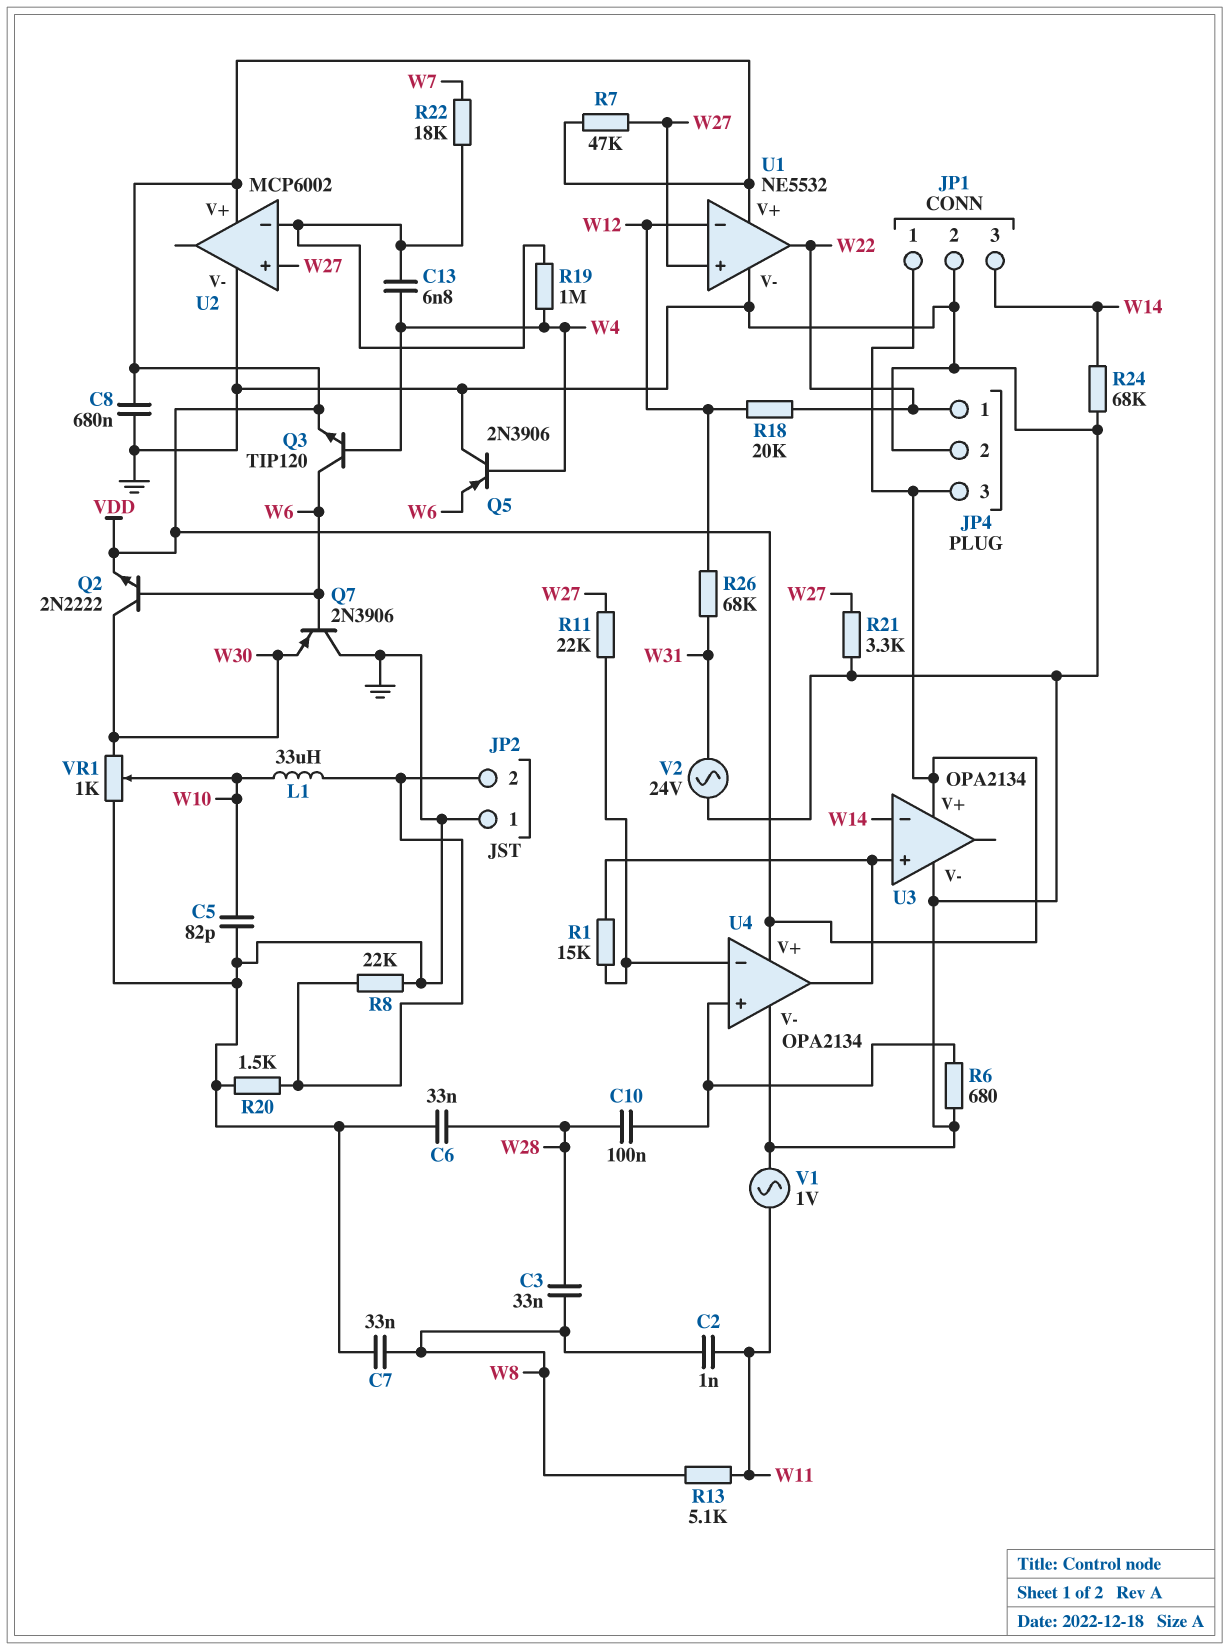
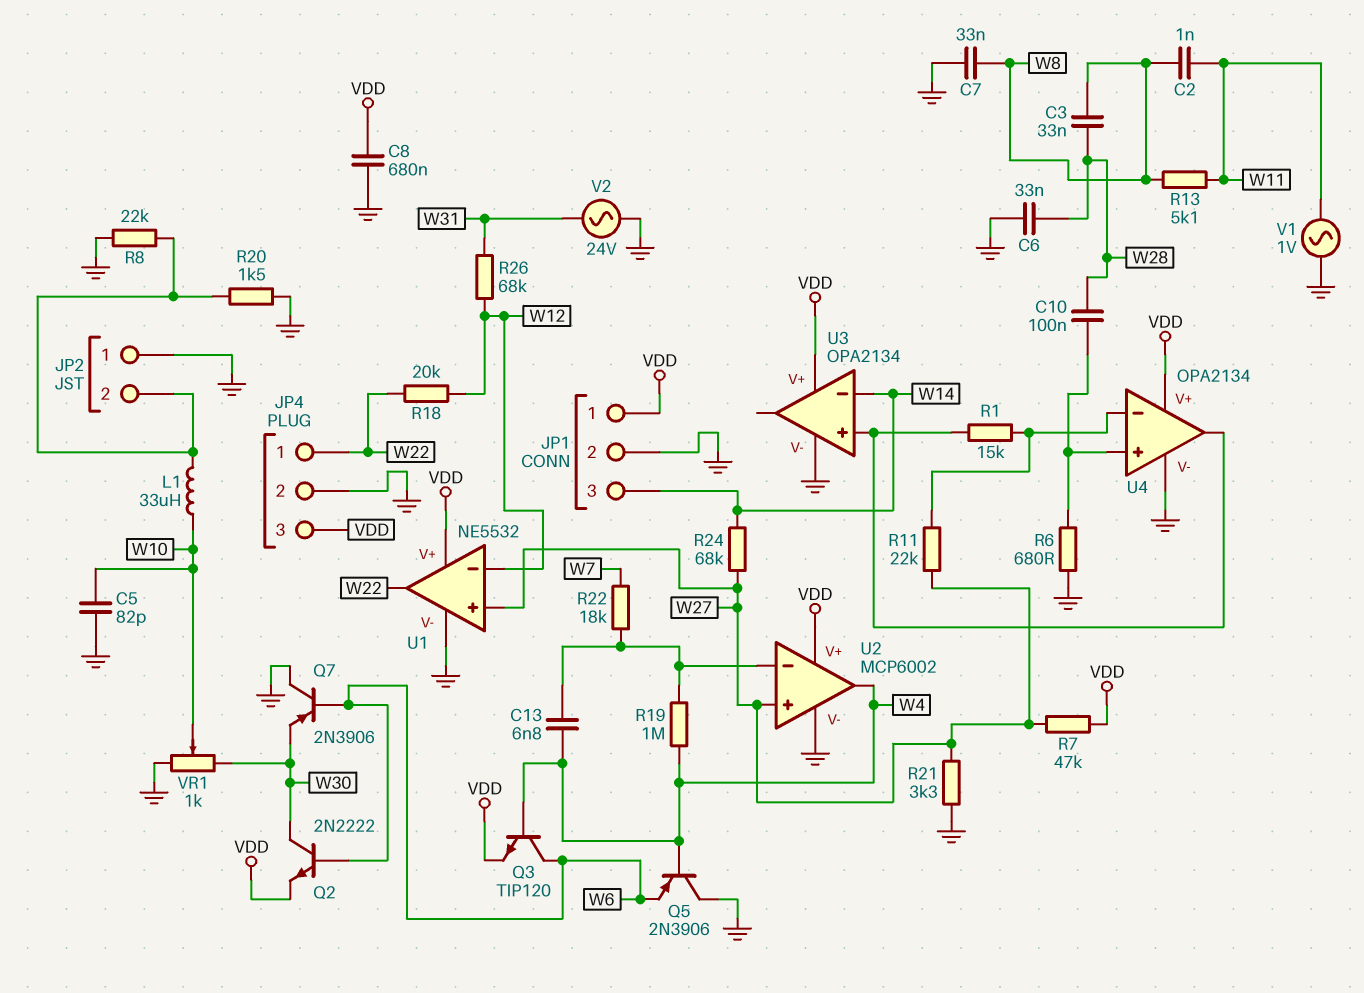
R24: 68k (GND, W14) -> 68k (W14, W27)
U2 pin out: none -> W4

